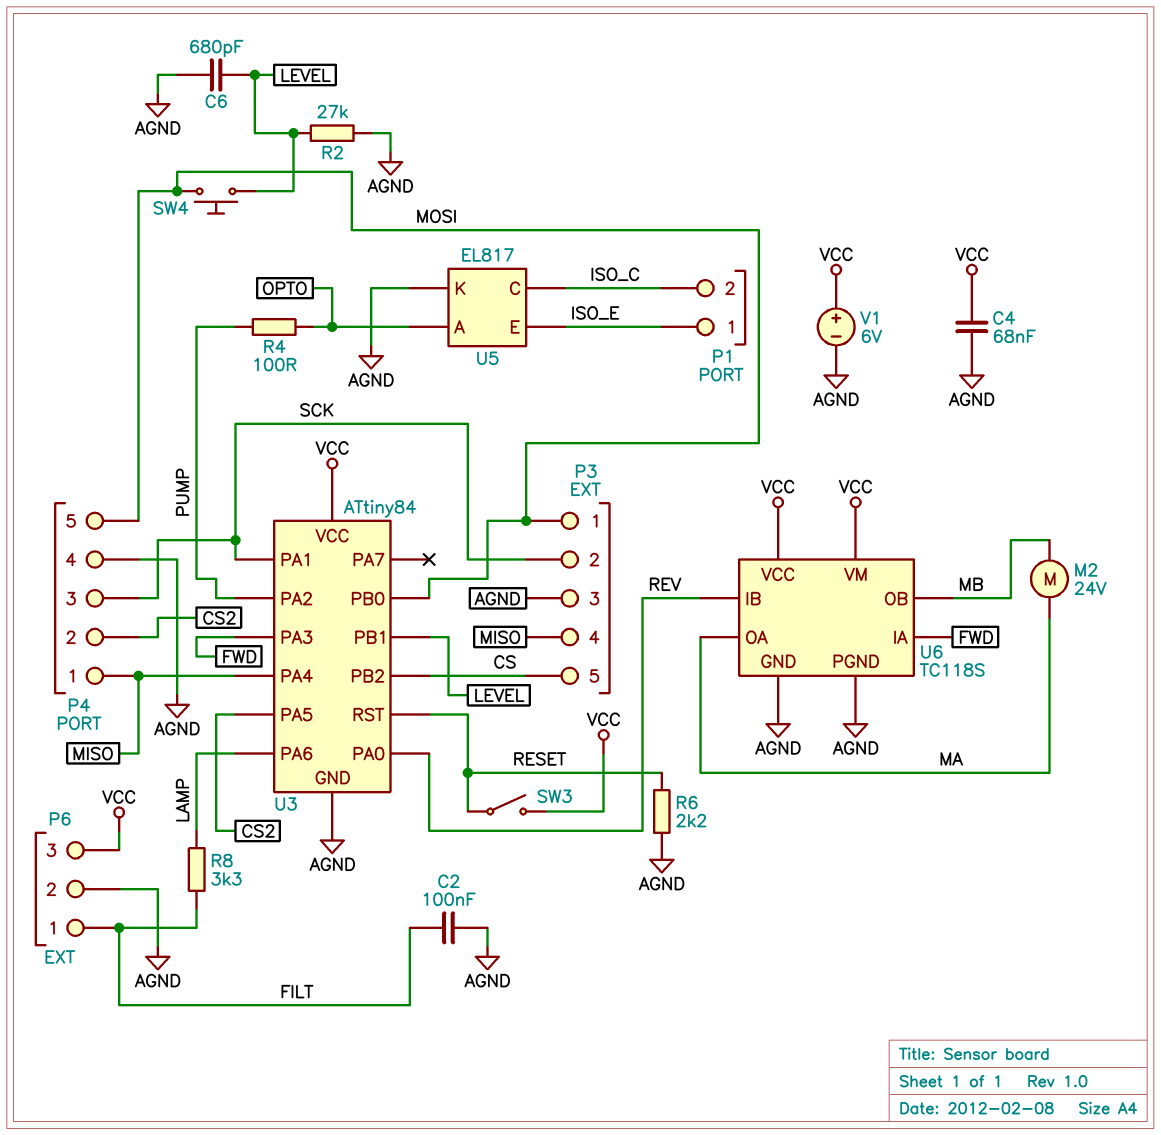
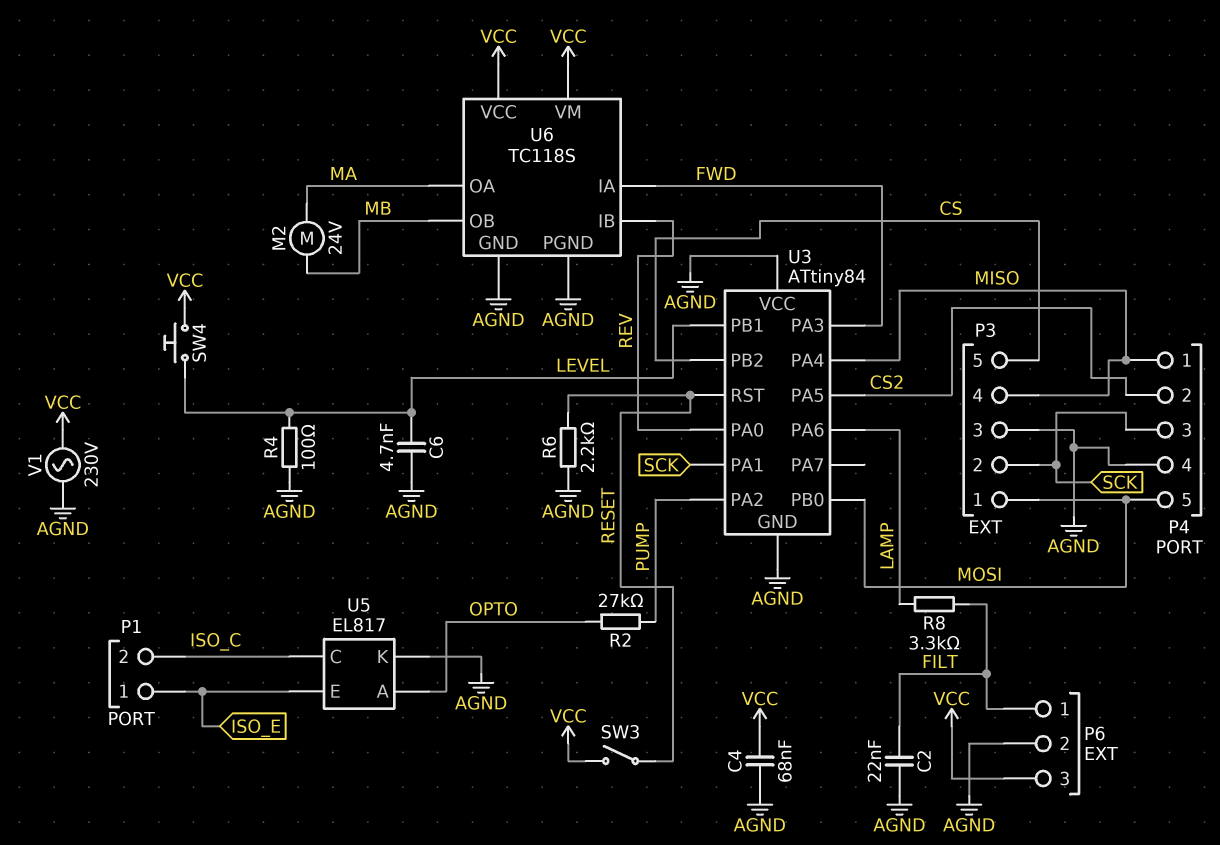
C2: 100nF (AGND, FILT) -> 22nF (AGND, FILT)
C6: 680pF (AGND, LEVEL) -> 4.7nF (AGND, LEVEL)
R2: 27k (AGND, LEVEL) -> 27k (OPTO, PUMP)
R4: 100 (OPTO, PUMP) -> 100 (AGND, LEVEL)
SW4: button (LEVEL, MOSI) -> button (LEVEL, VCC)
U3 pin VCC: VCC -> AGND
V1: 6V (plus VCC, minus AGND) -> AC 230V (AGND, VCC)

